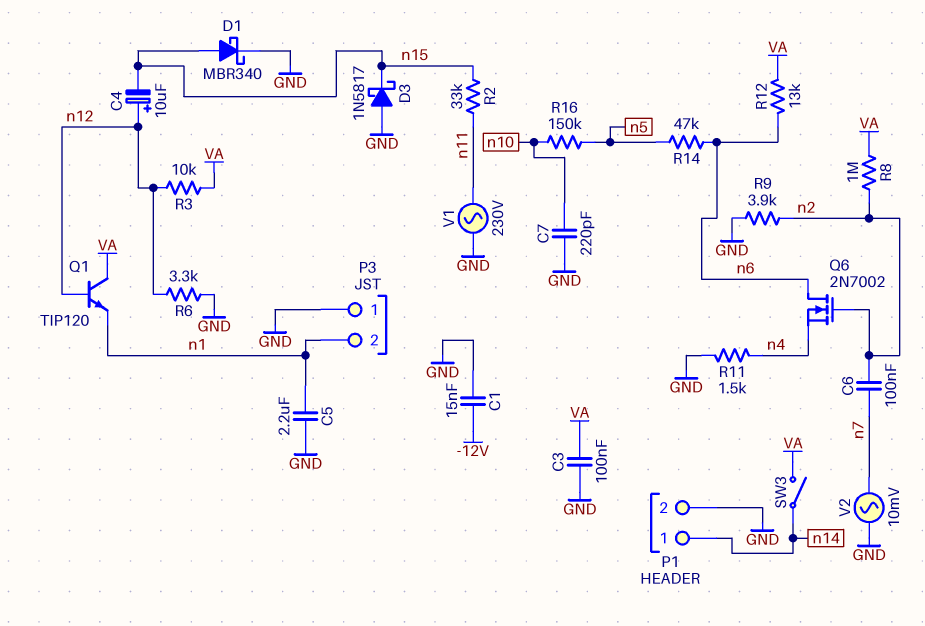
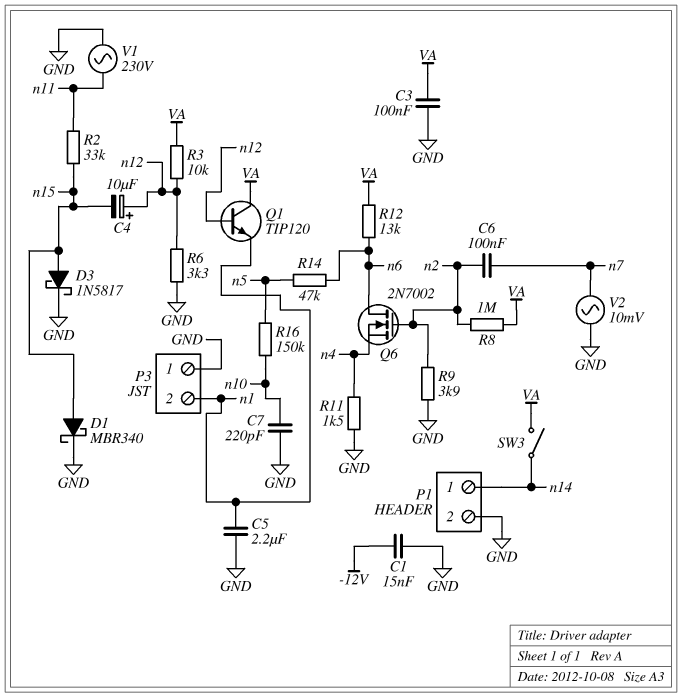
D3: schottky 1N5817 (A GND, K n15) -> schottky 1N5817 (A n15, K GND)

